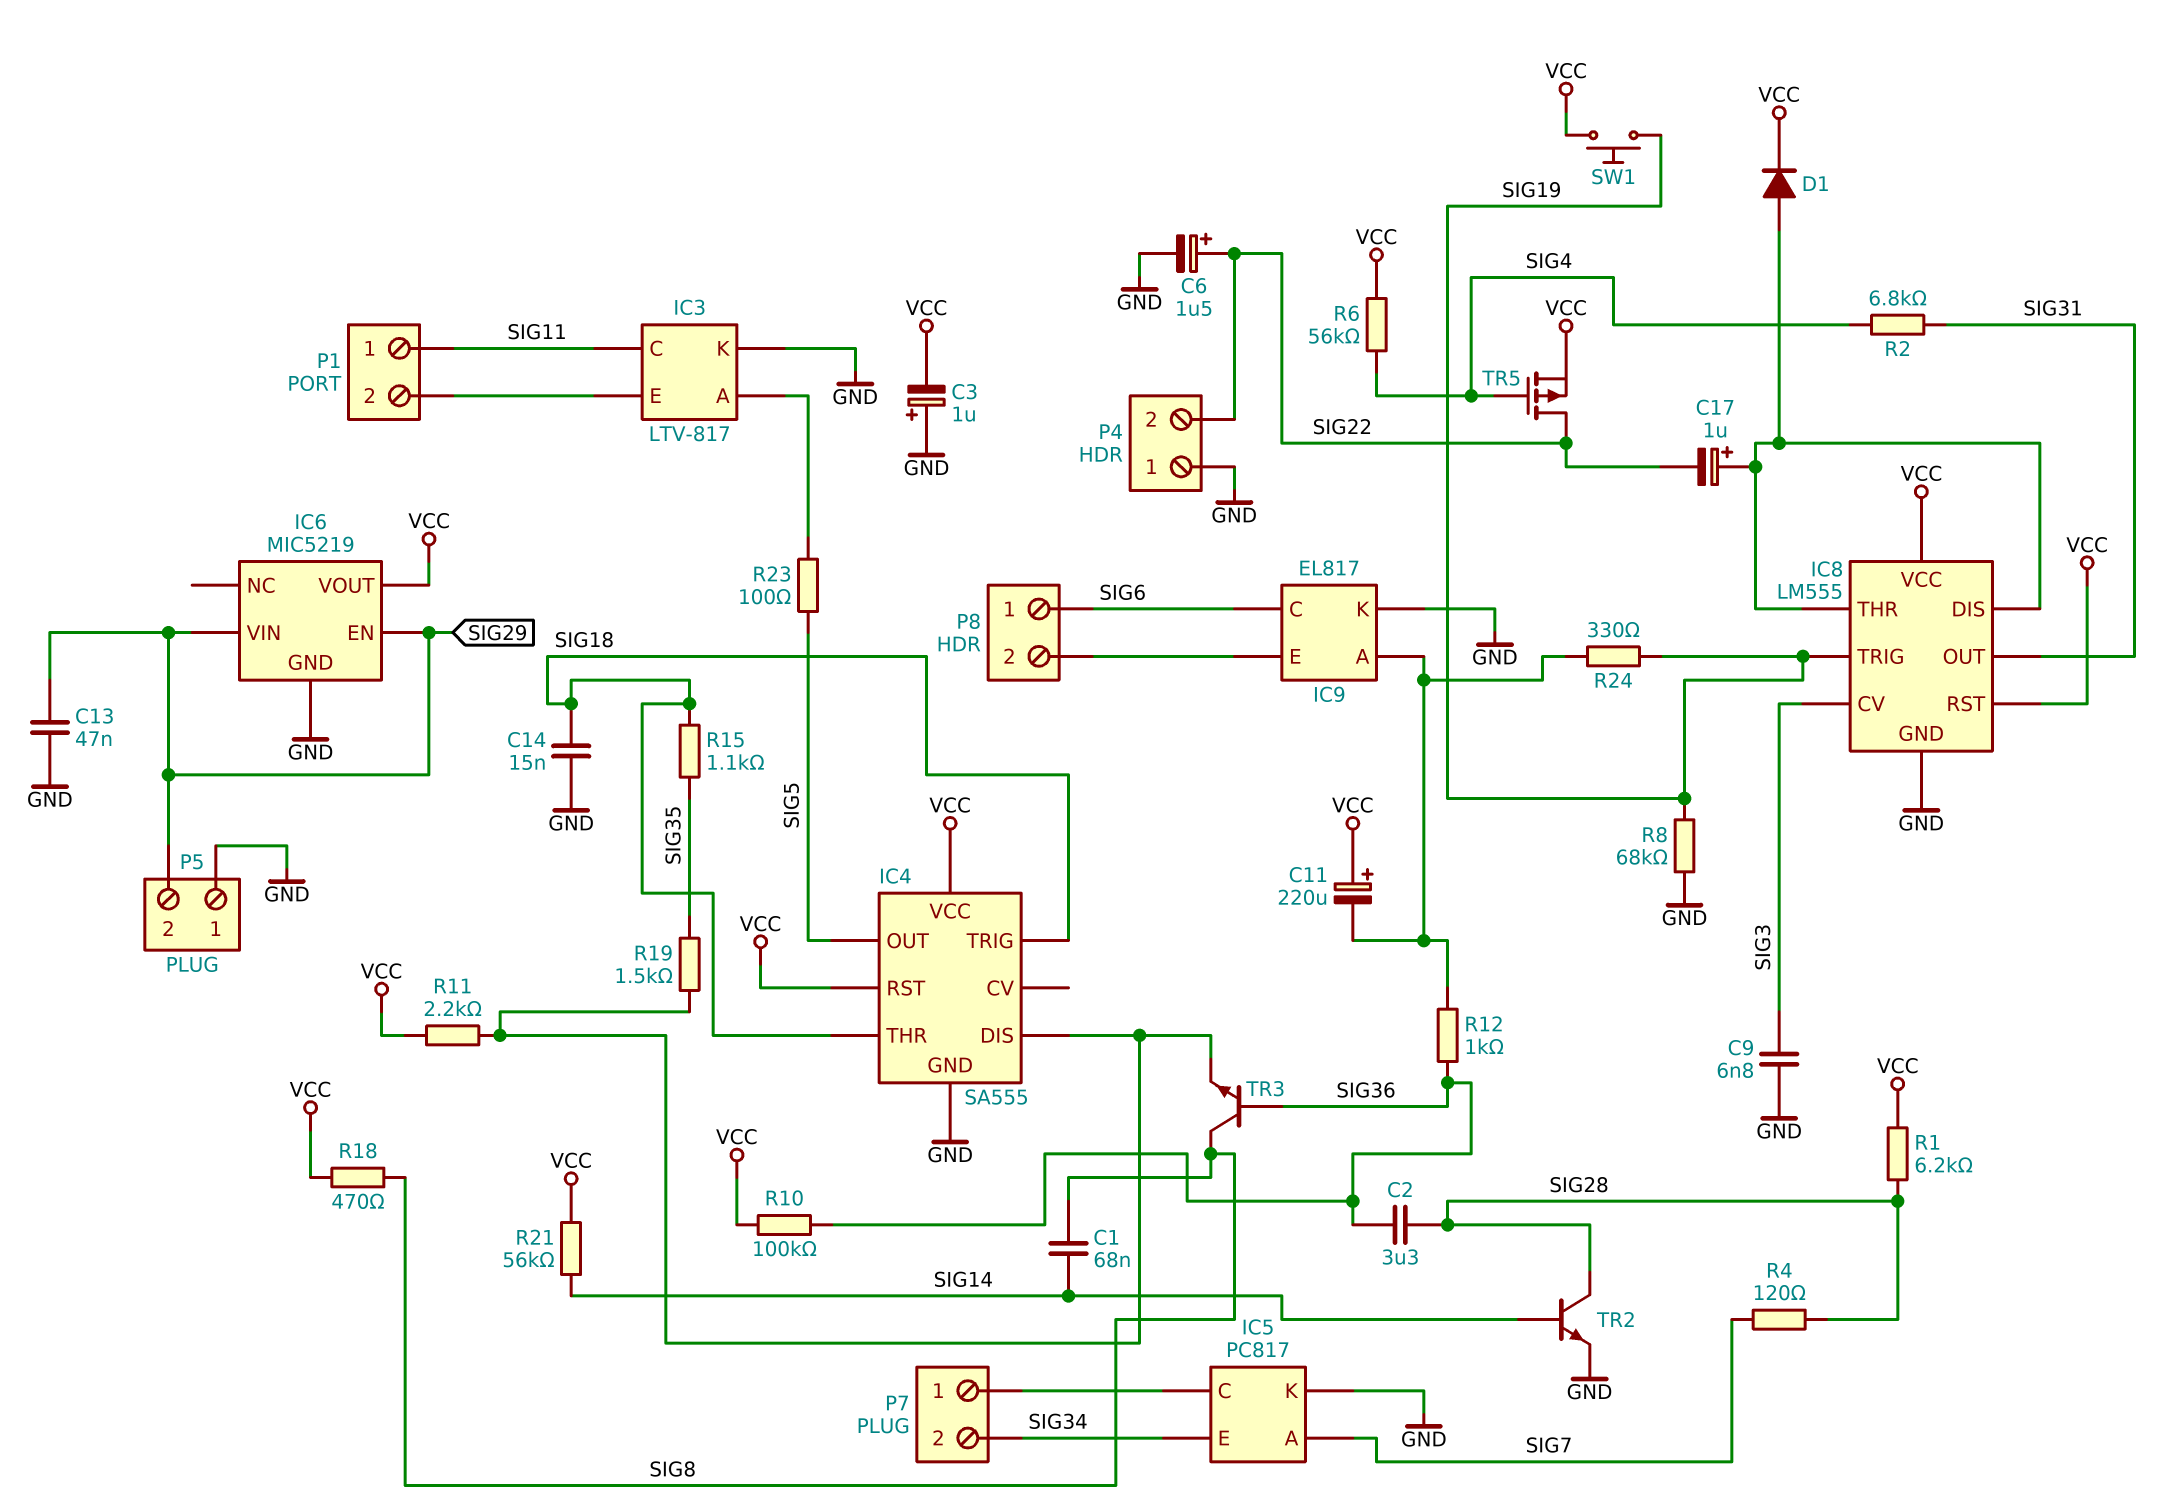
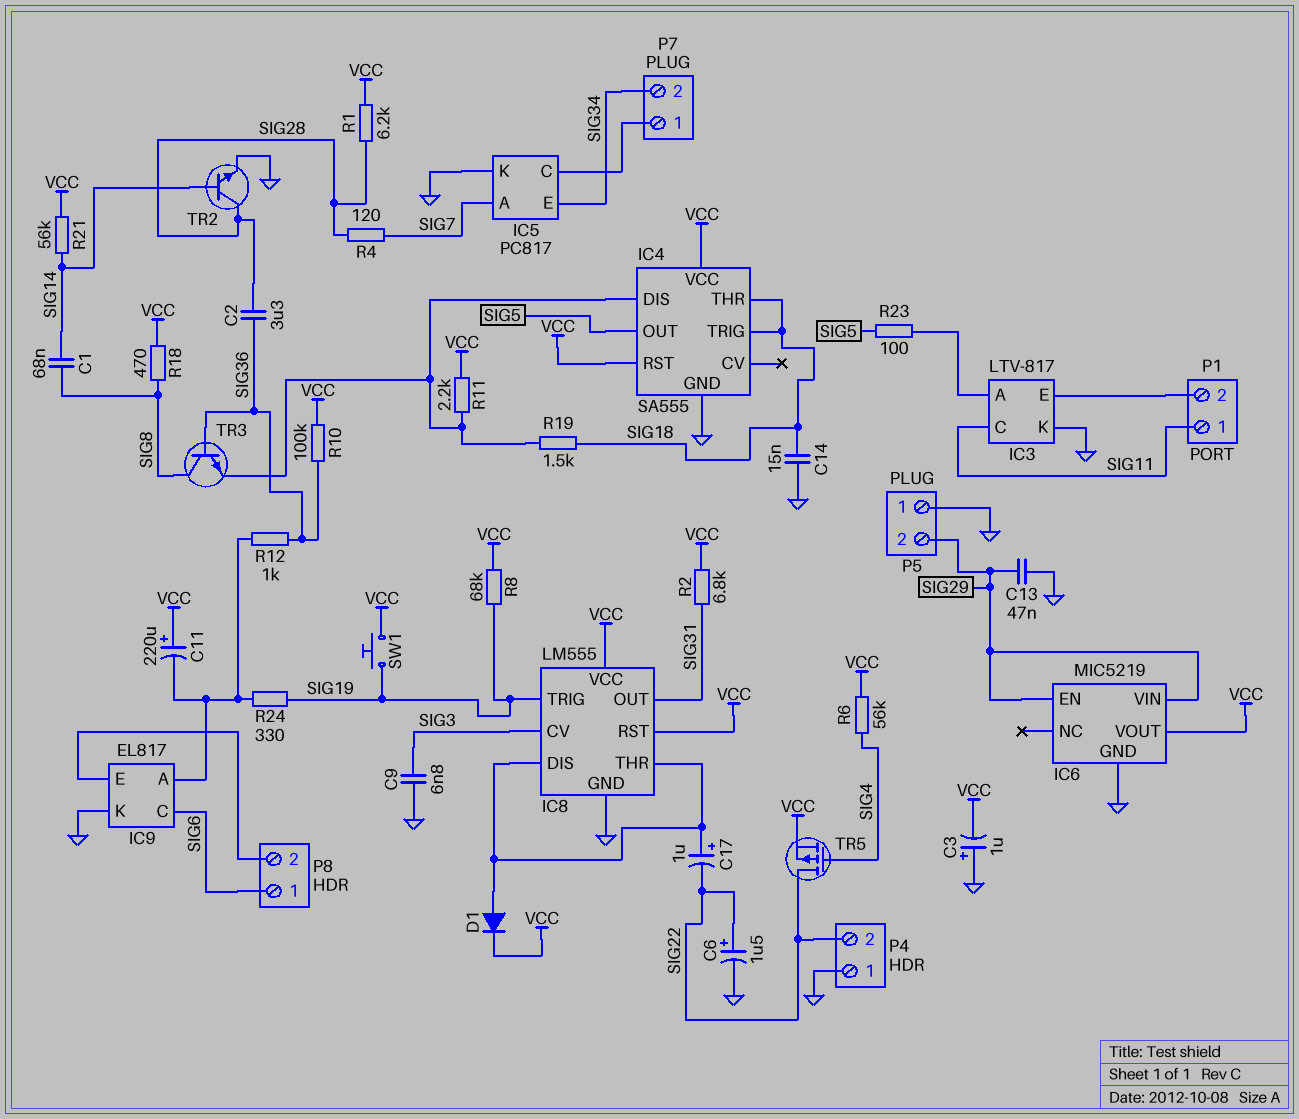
R2: 6.8k (SIG4, SIG31) -> 6.8k (SIG31, VCC)
R8: 68k (GND, SIG19) -> 68k (SIG19, VCC)
R15: 1.1k (SIG18, SIG35) -> none
R19: 1.5k (IC4/DIS, SIG35) -> 1.5k (IC4/DIS, SIG18)

